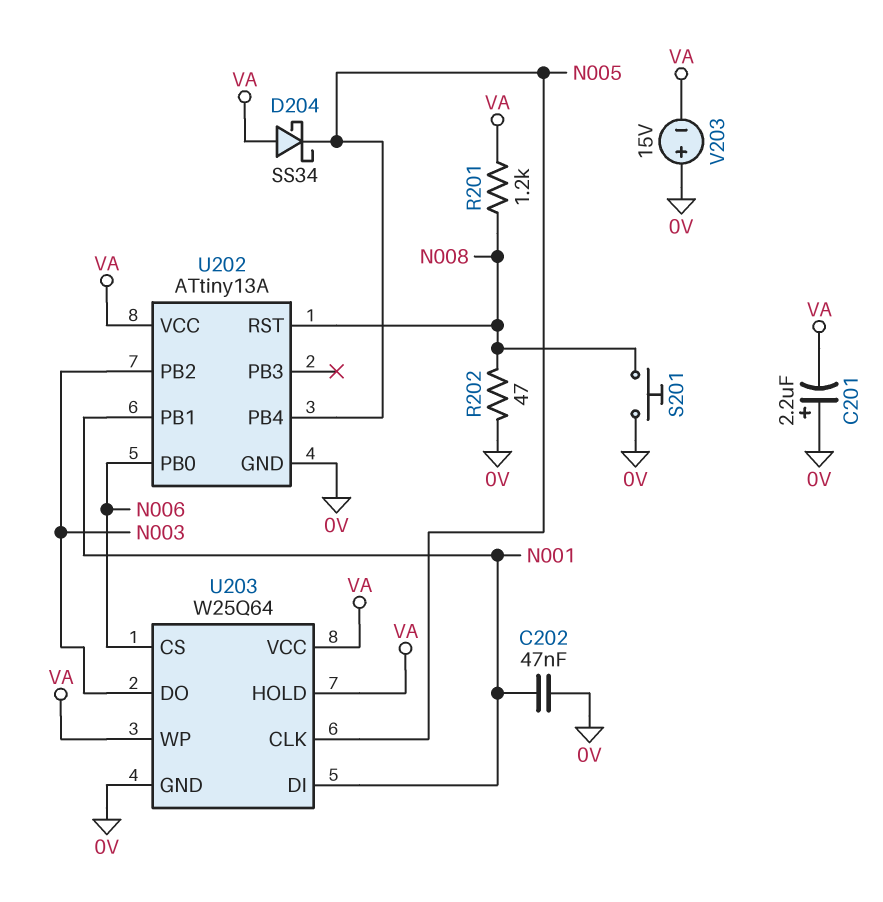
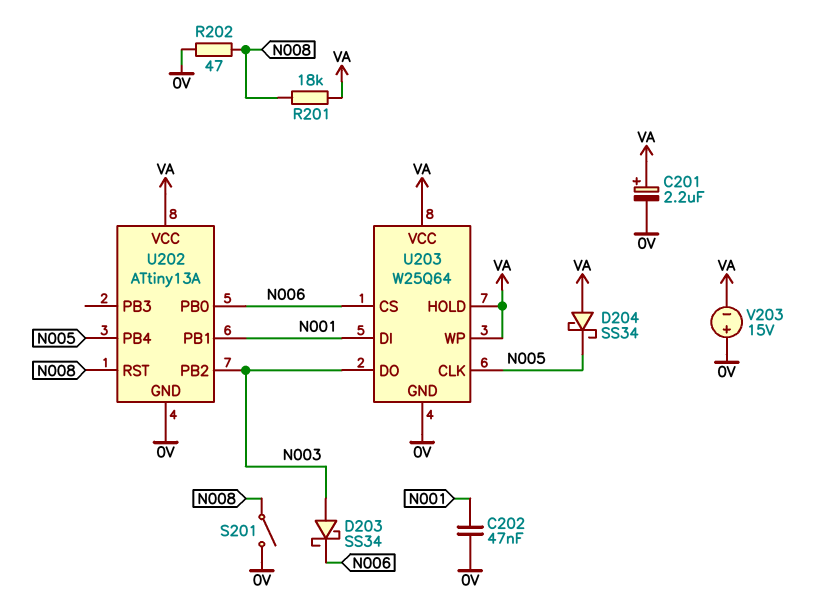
C201: 2.2uF (plus 0V, minus VA) -> 2.2uF (plus VA, minus 0V)
D203: none -> schottky SS34 (A N003, K N006)
R201: 1.2k (N008, VA) -> 18k (N008, VA)
S201: button (0V, N008) -> switch (0V, N008)

